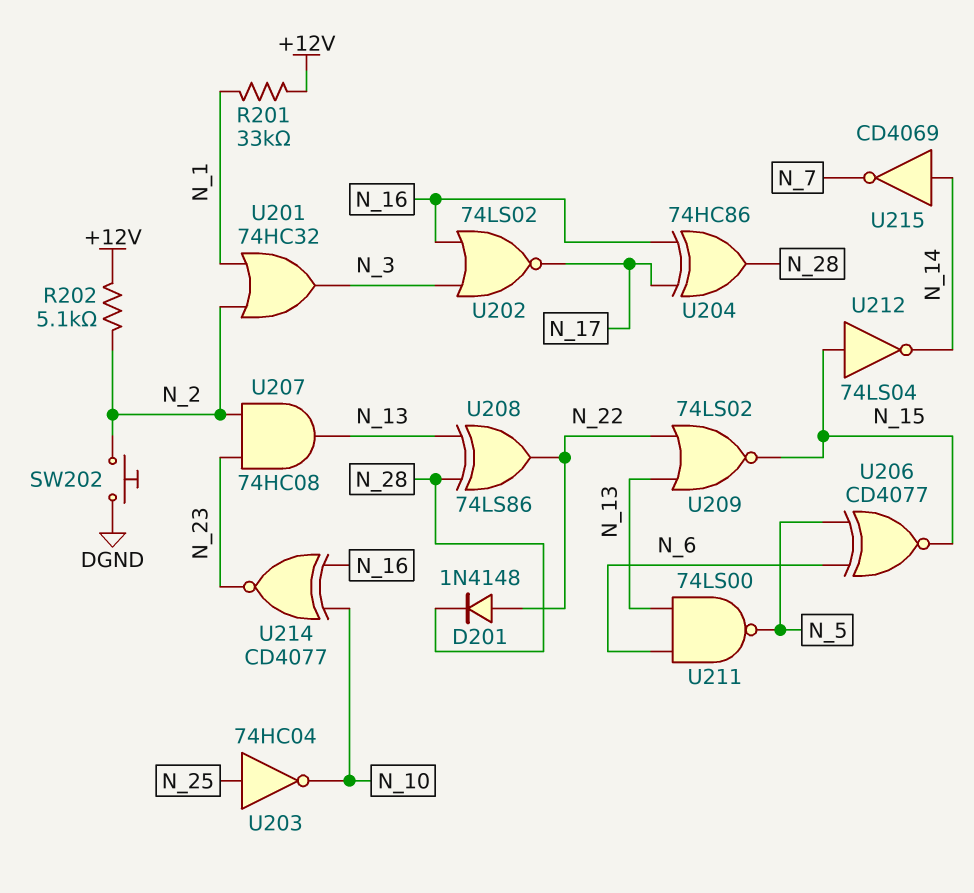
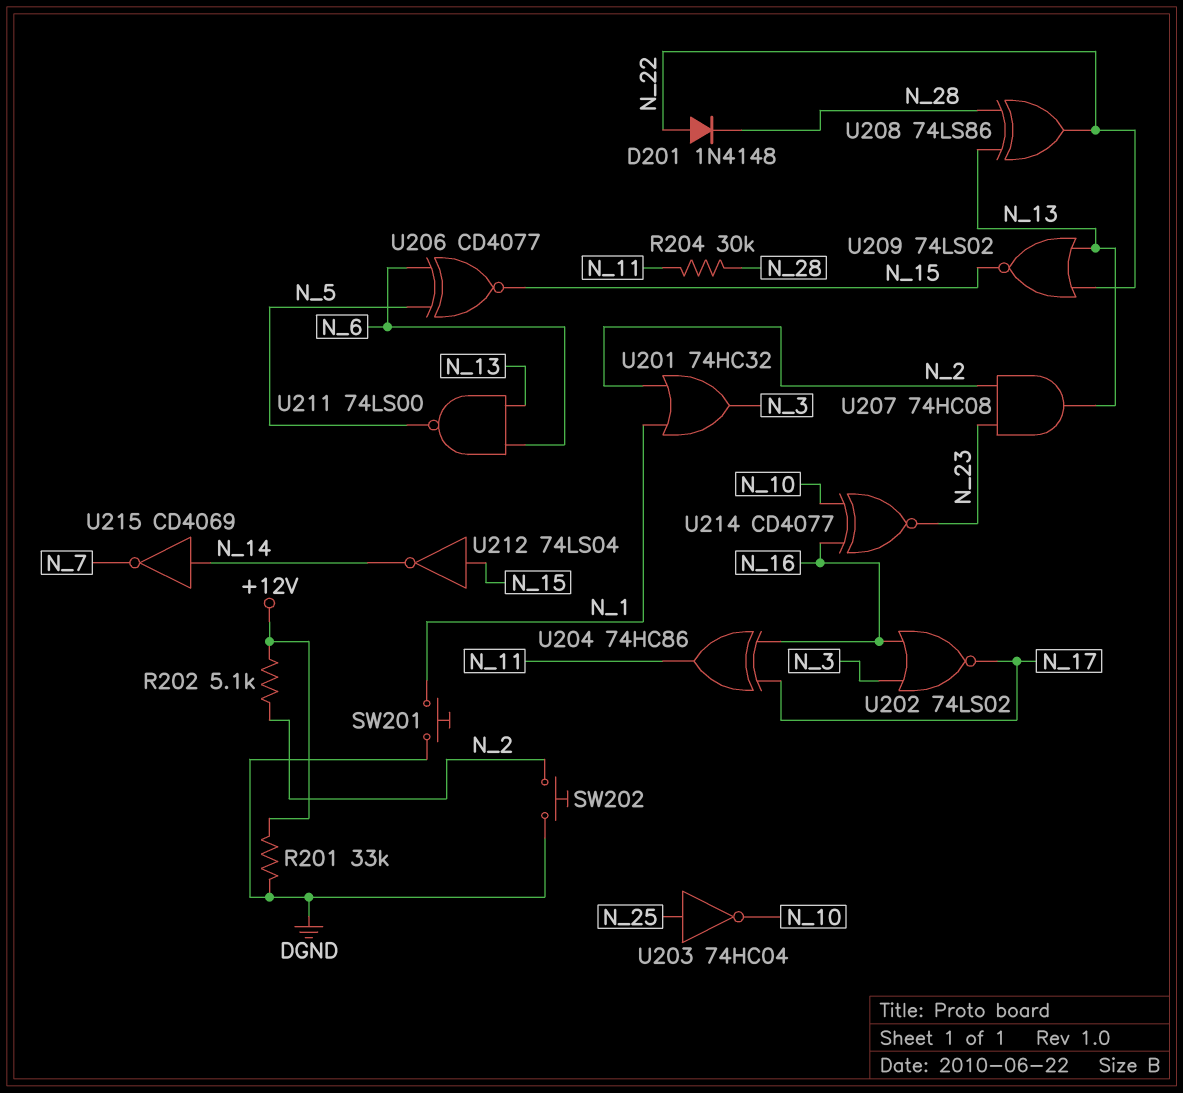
R201: 33k (+12V, N_1) -> 33k (+12V, DGND)
R204: none -> 30k (N_11, N_28)
SW201: none -> button (DGND, N_1)
U204: XOR 74HC86 (in N_16, in N_17, out N_28) -> XOR 74HC86 (in N_16, in N_17, out N_11)

